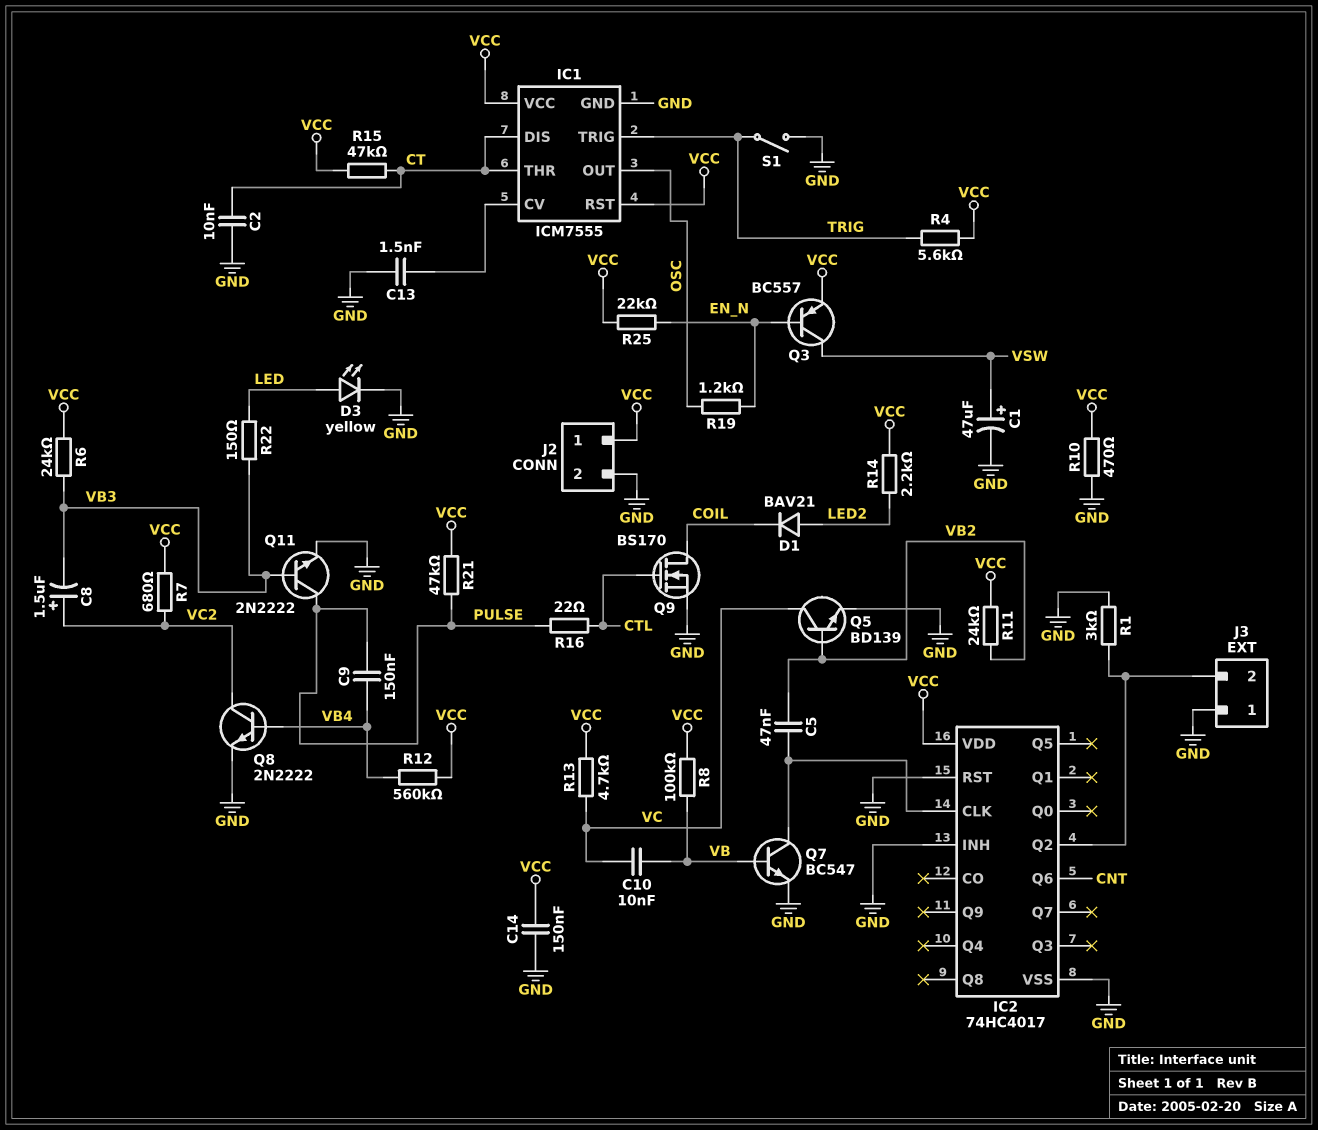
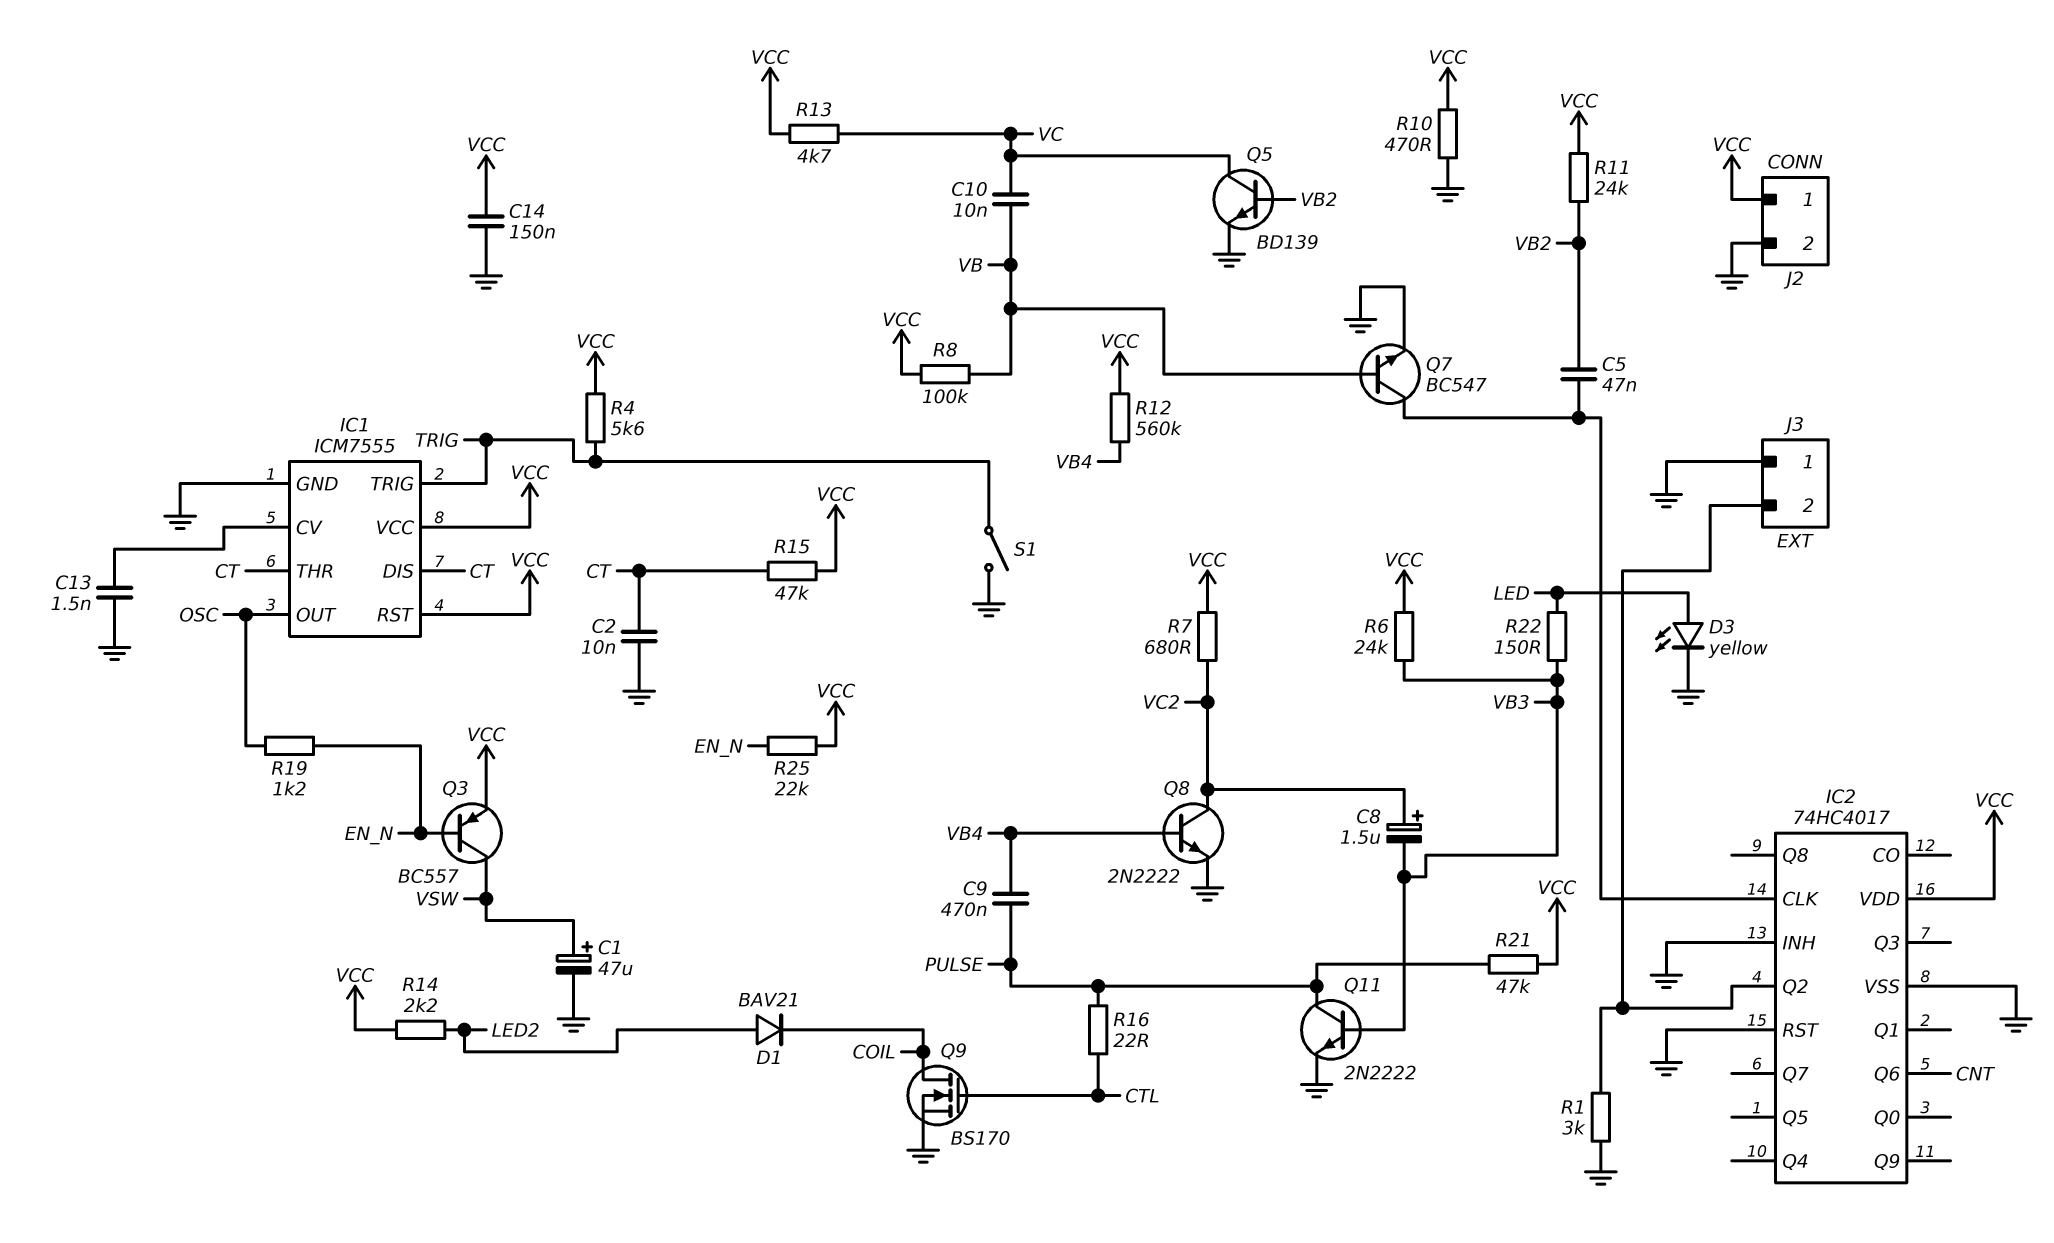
C9: 150nF (PULSE, VB4) -> 470nF (PULSE, VB4)

